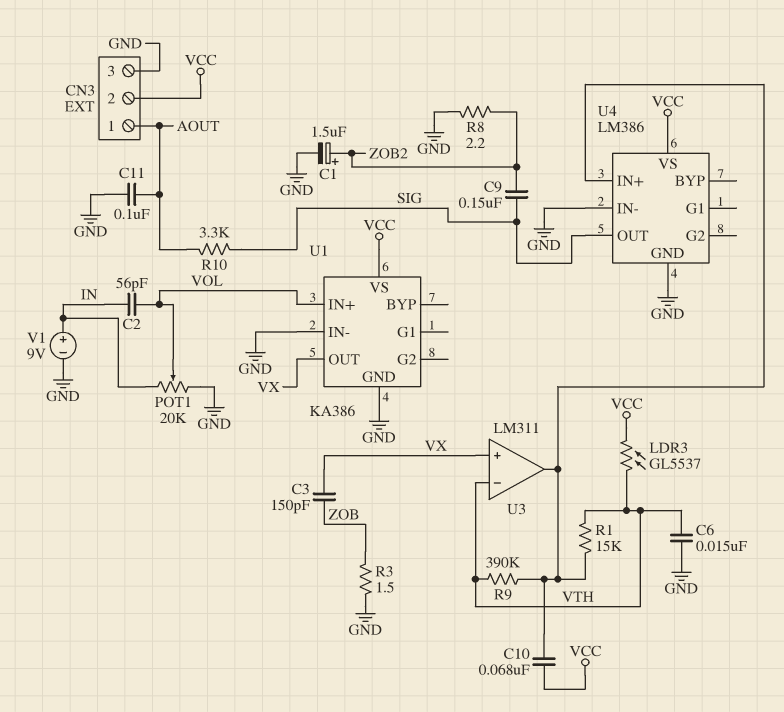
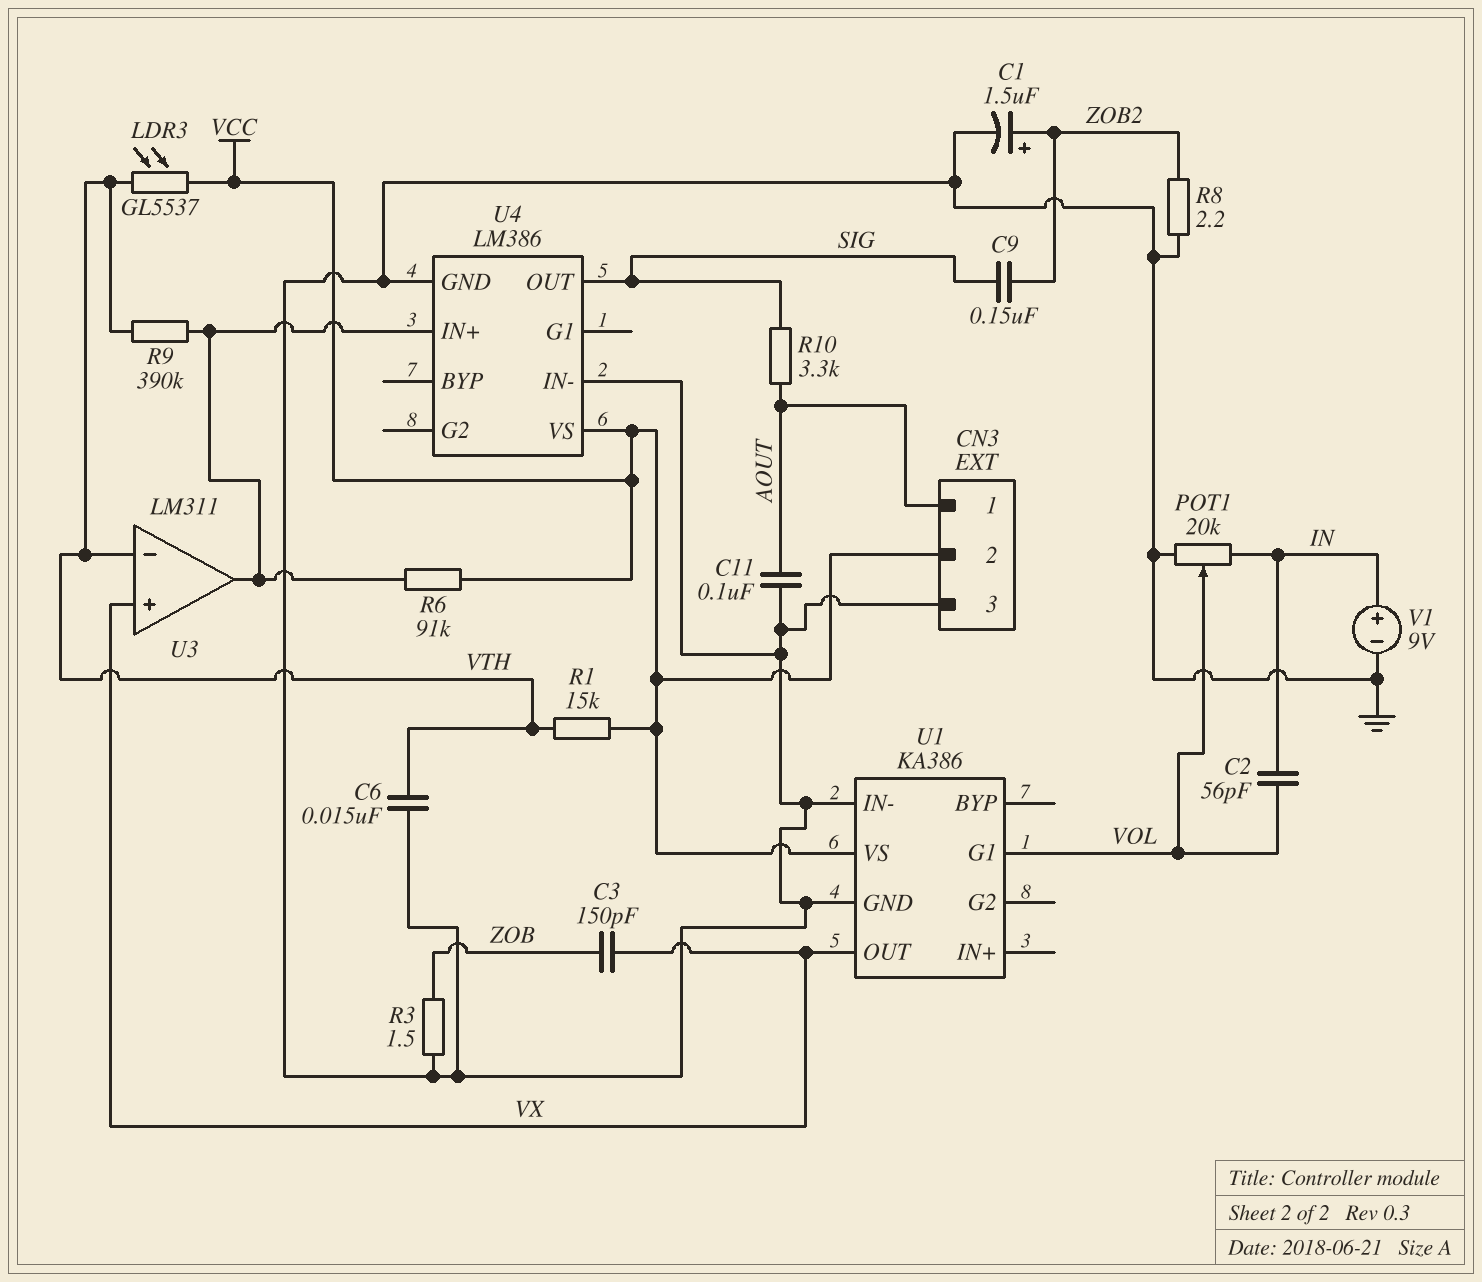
C10: 68nF (U3/out, VCC) -> none
R1: 15k (U3/out, VTH) -> 15k (VCC, VTH)
R6: none -> 91k (U3/out, VCC)
U1 pin G1: none -> VOL
U1 pin IN+: VOL -> none

